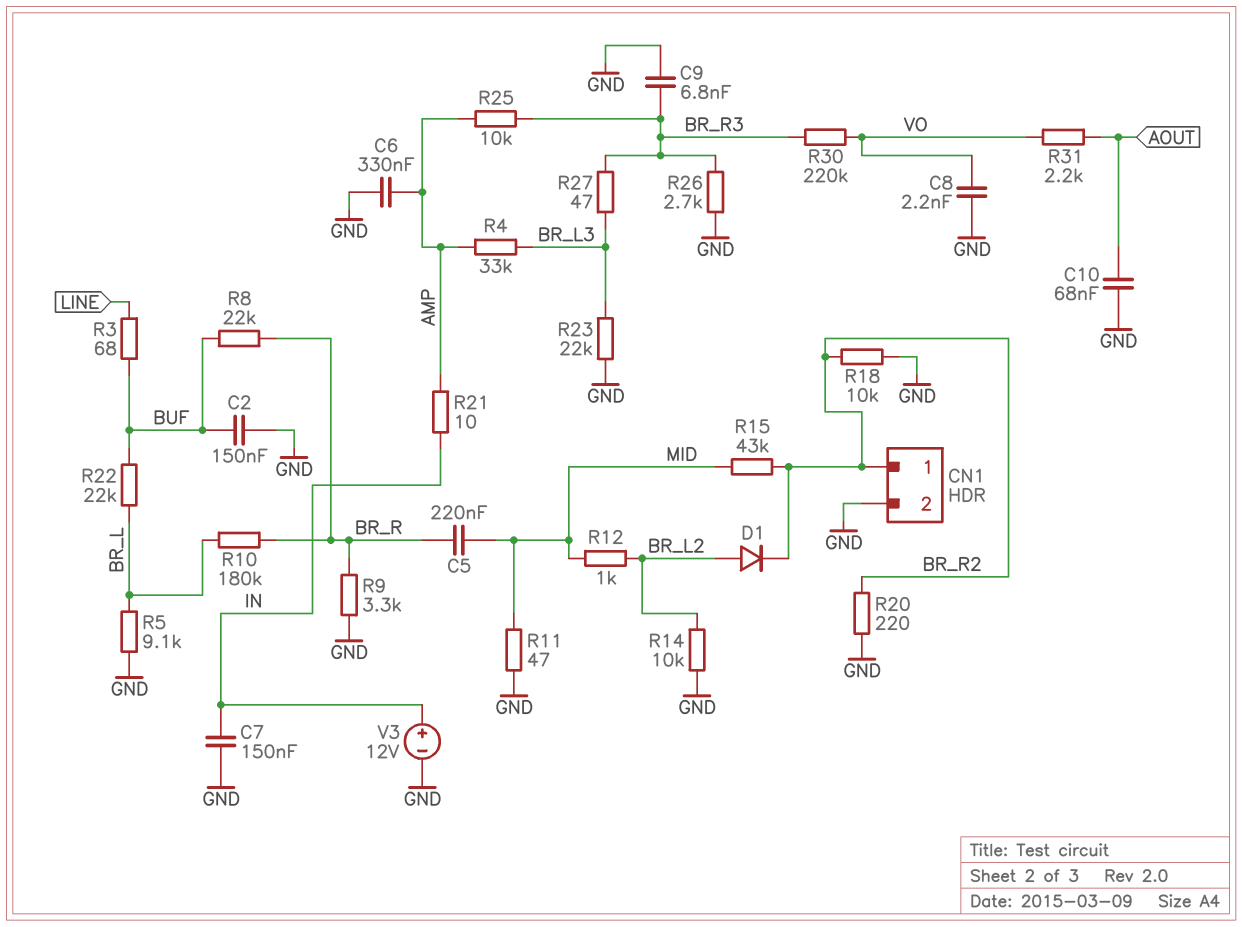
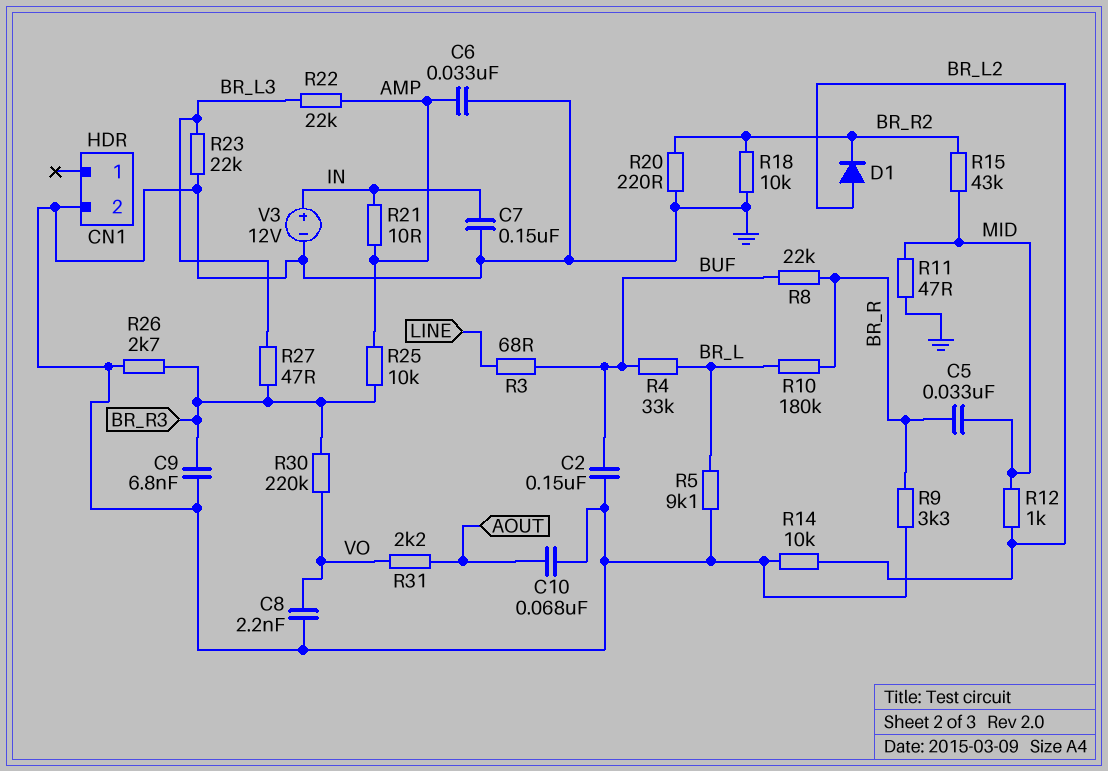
C5: 220nF (BR_R, MID) -> 33nF (BR_R, MID)
C6: 330nF (AMP, GND) -> 33nF (AMP, GND)
CN1 pin 1: BR_R2 -> none
R4: 33k (AMP, BR_L3) -> 33k (BR_L, BUF)
R22: 22k (BR_L, BUF) -> 22k (AMP, BR_L3)

